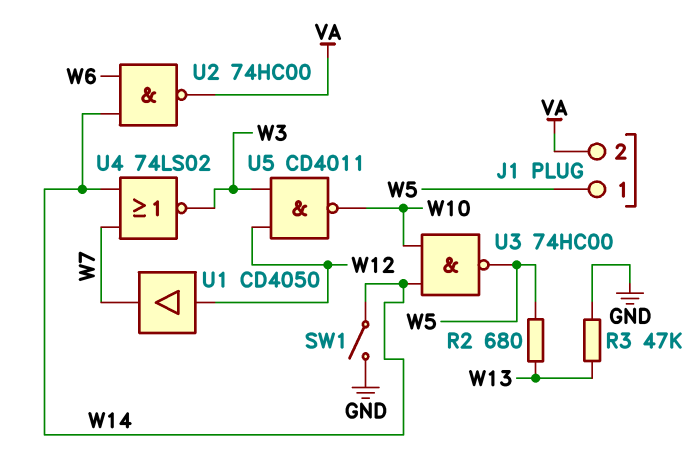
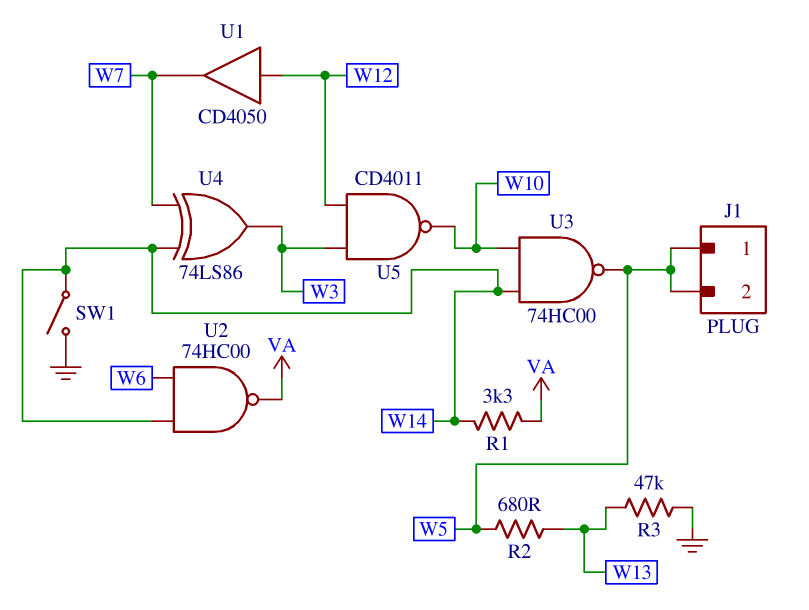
J1 pin 2: VA -> W5
R1: none -> 3.3k (VA, W14)
U4: NOR 74LS02 (in W7, in W14, out W3) -> XOR 74LS86 (in W7, in W14, out W3)

